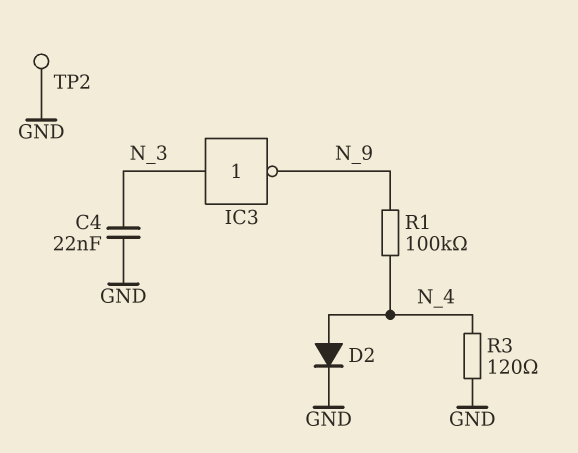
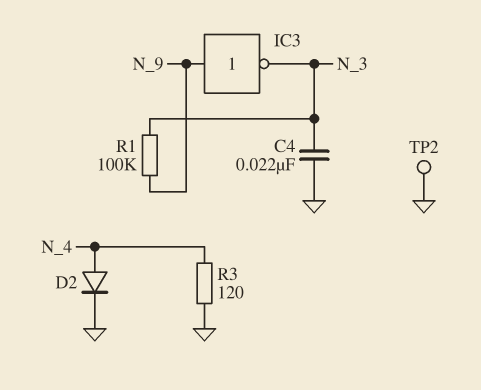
IC3: NOT (in N_3, out N_9) -> NOT (in N_9, out N_3)
R1: 100k (N_4, N_9) -> 100k (N_3, N_9)

